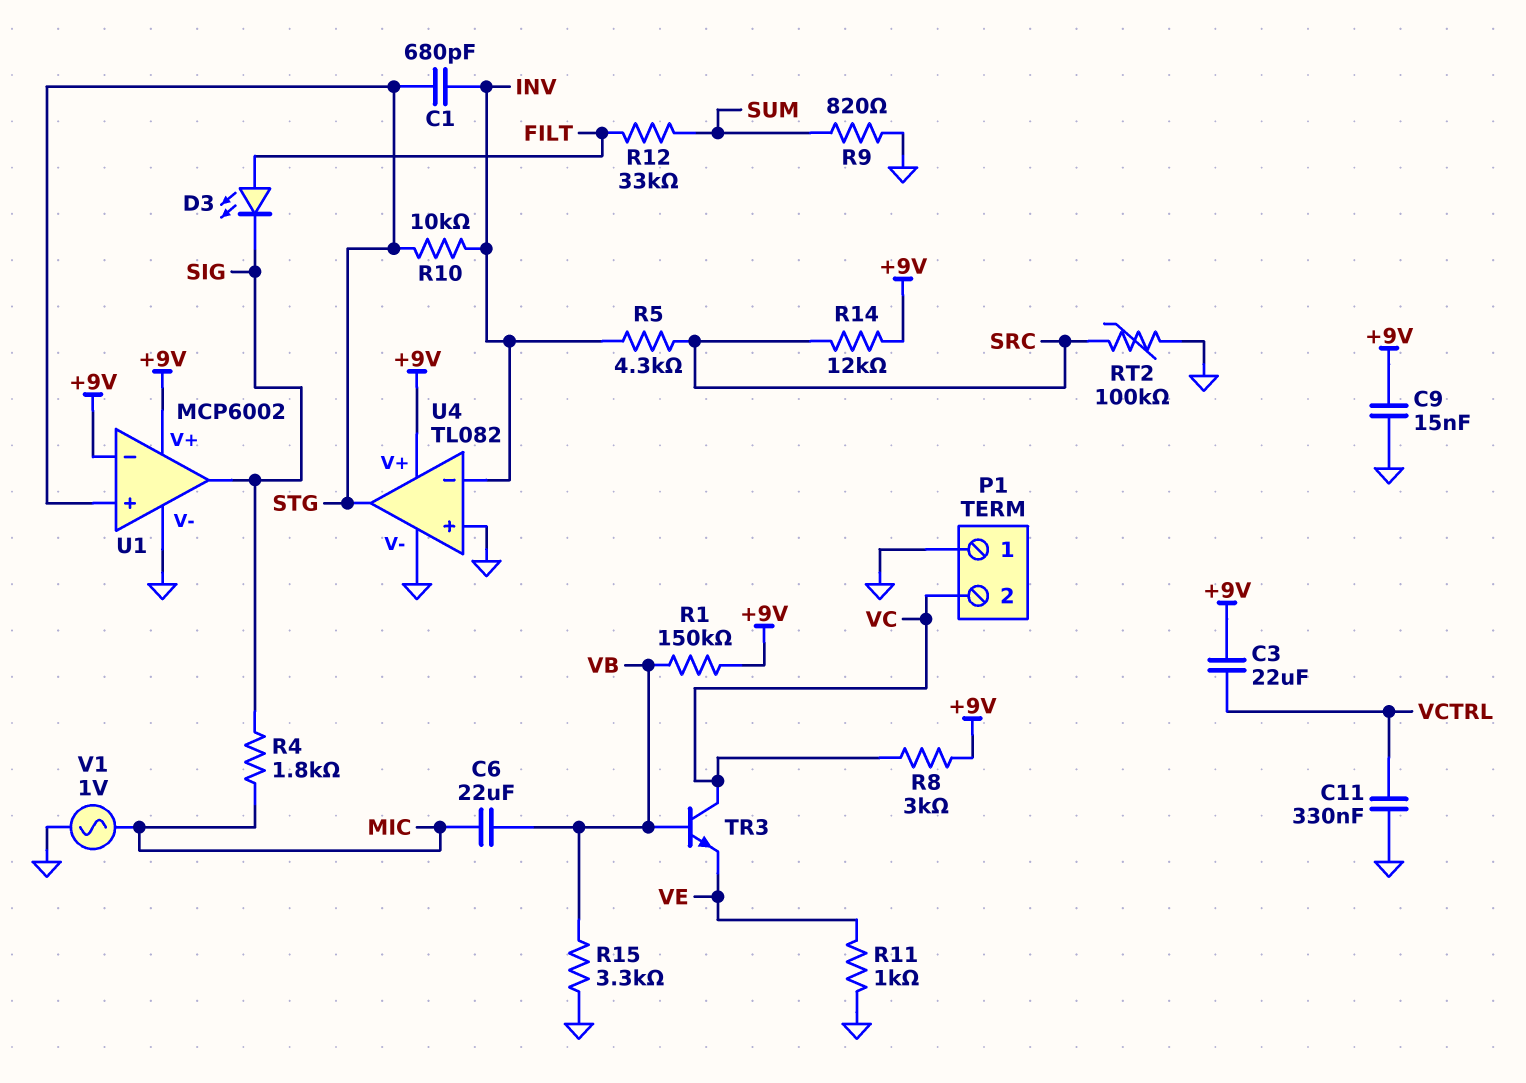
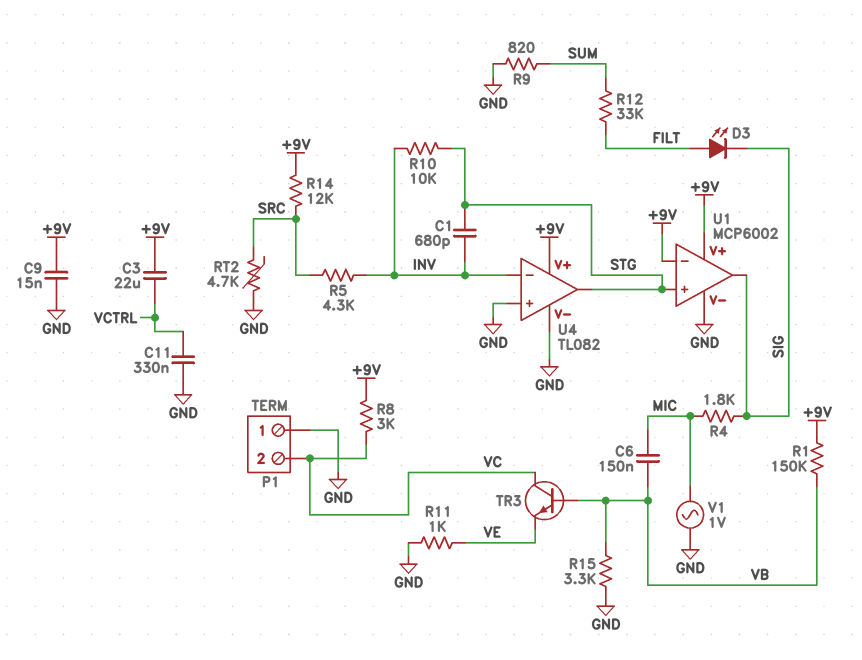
C6: 22uF (MIC, VB) -> 150nF (MIC, VB)
RT2: 100k (GND, SRC) -> 4.7k (GND, SRC)

